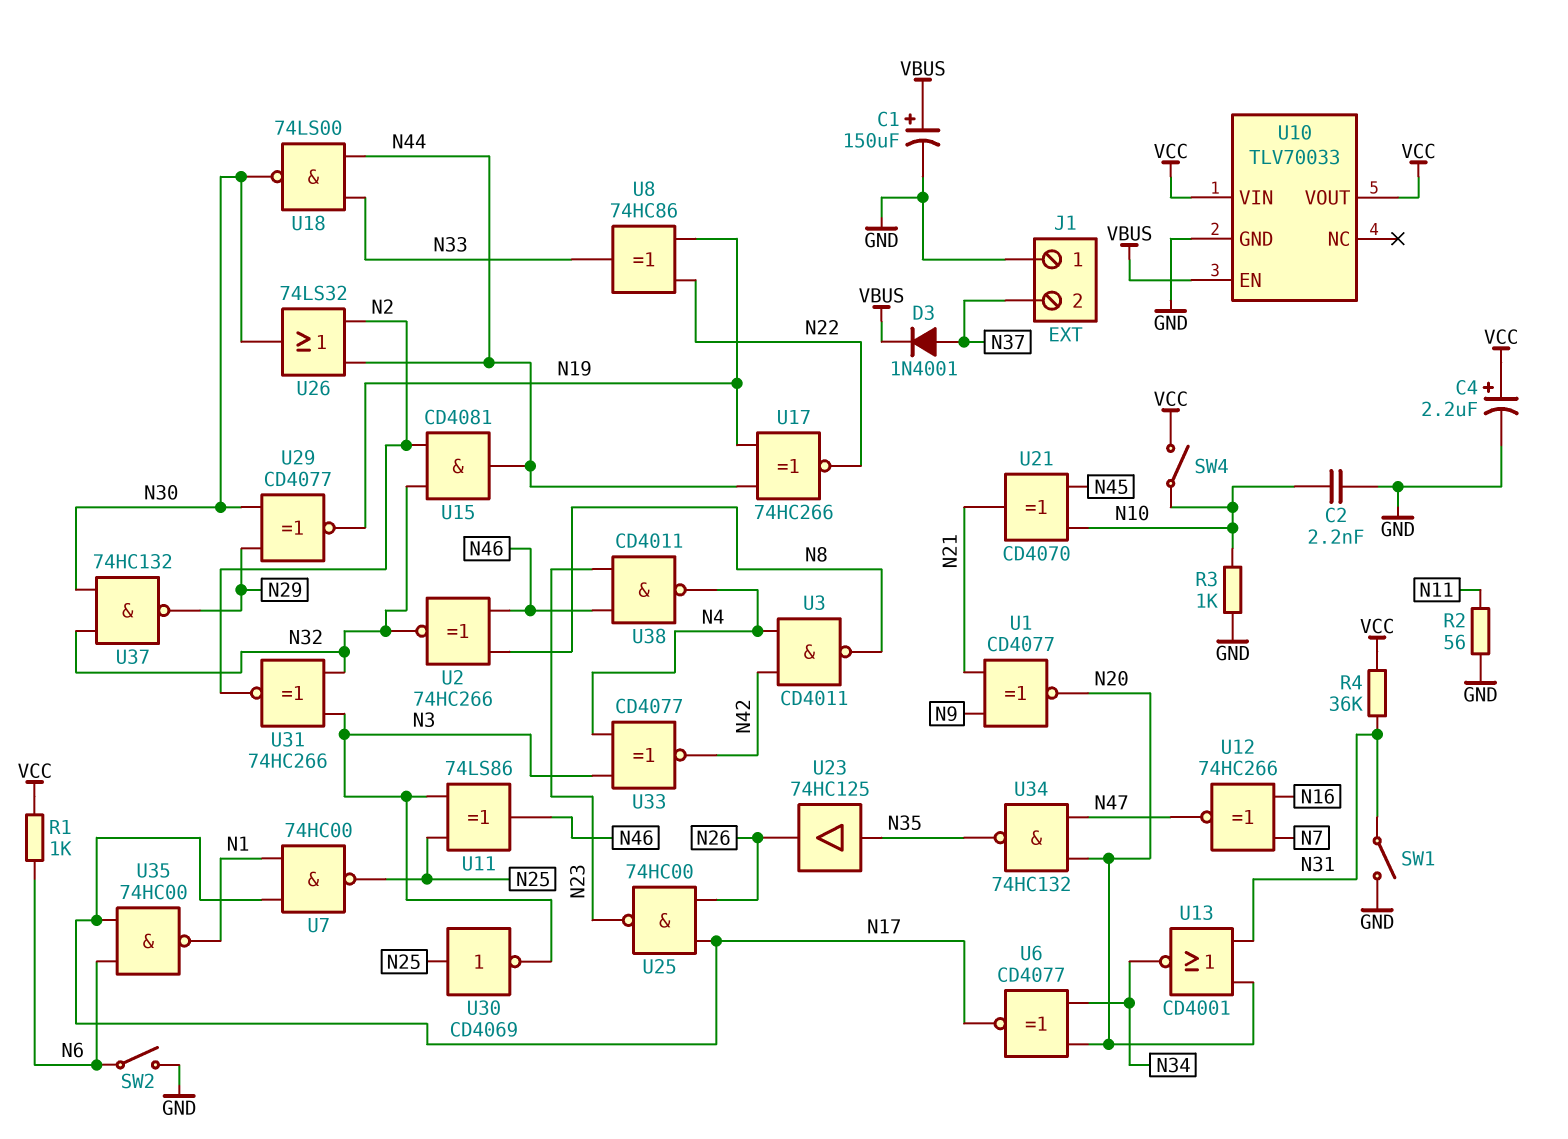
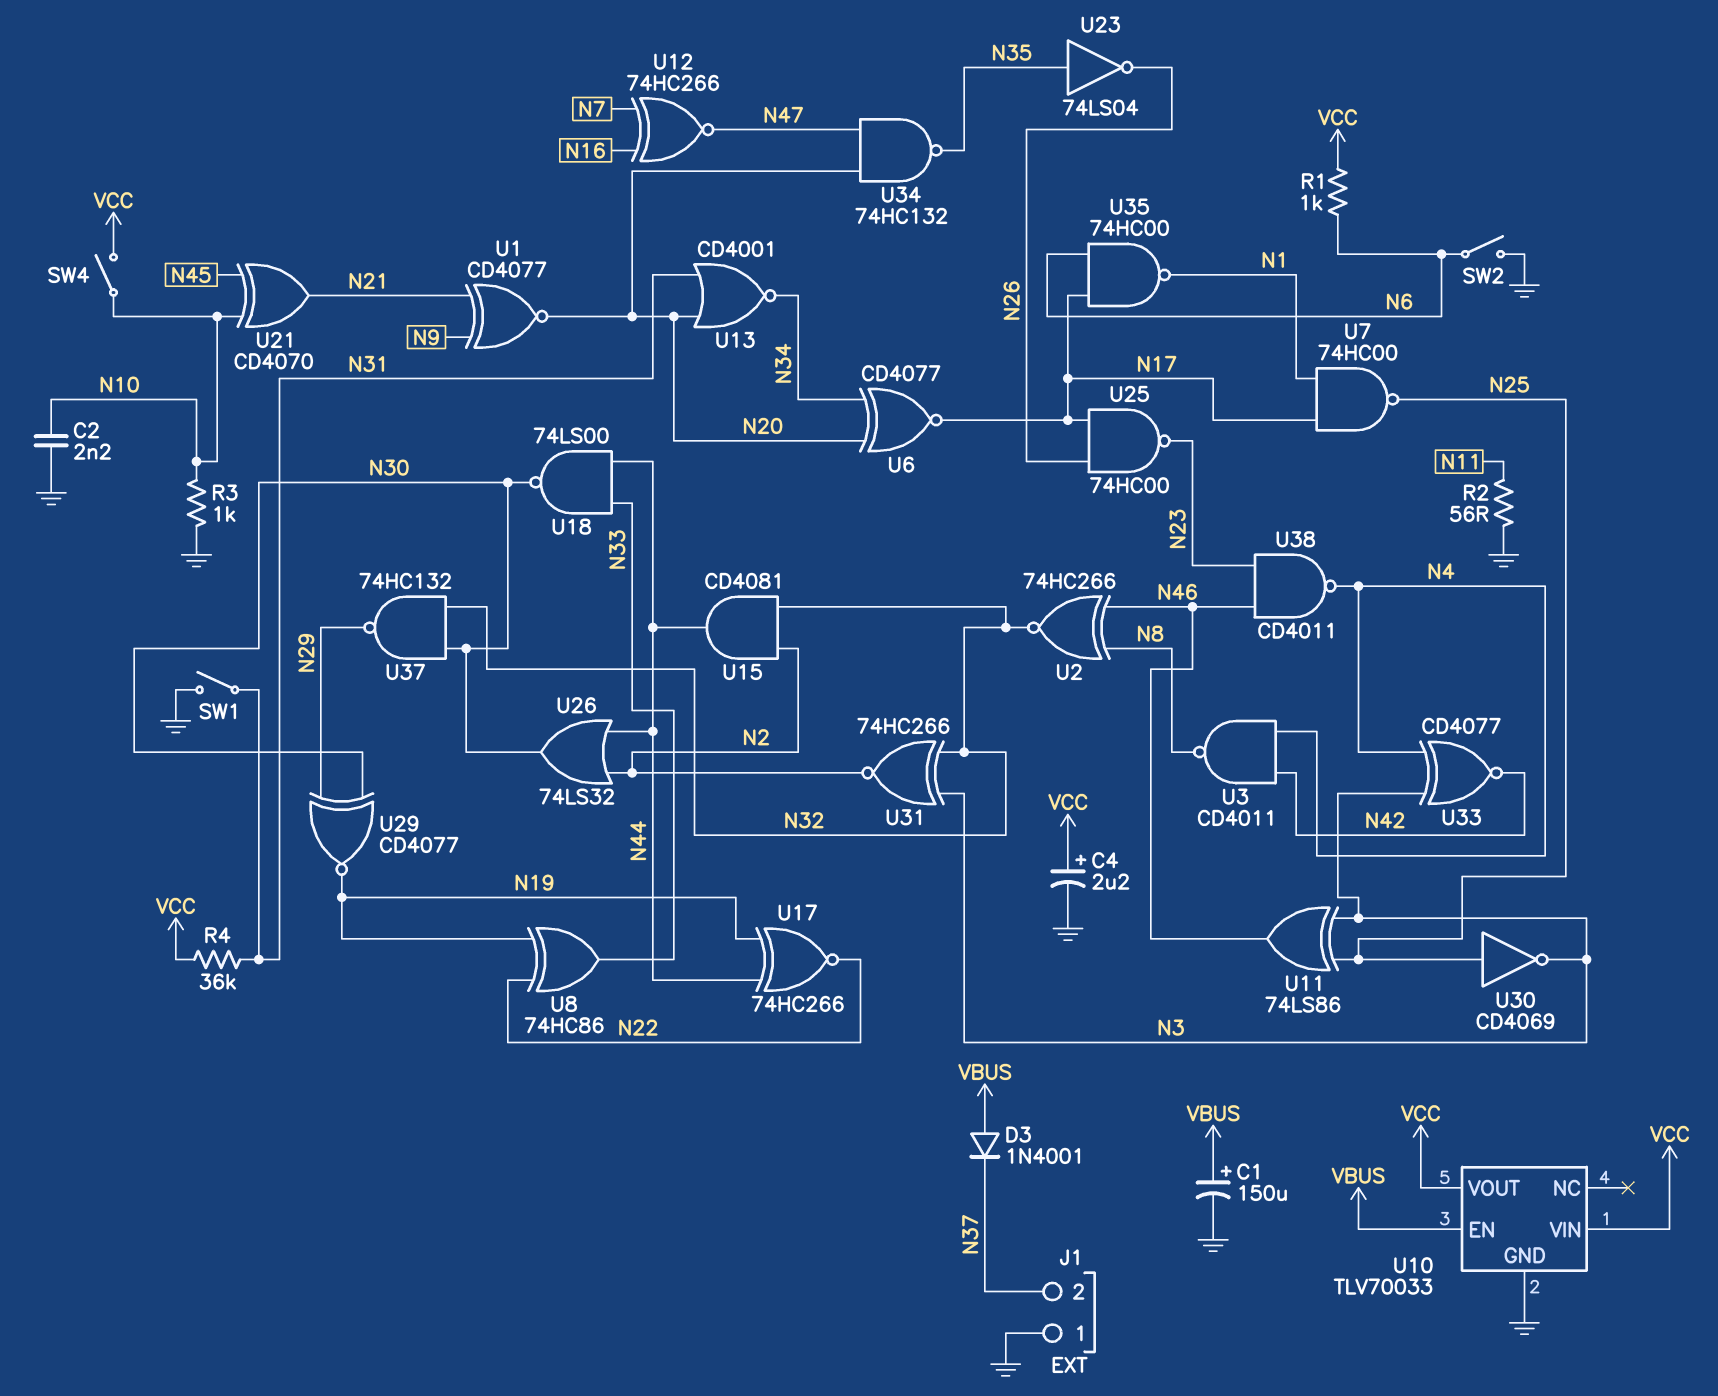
D3: diode 1N4001 (A N37, K VBUS) -> diode 1N4001 (A VBUS, K N37)
U23: buffer 74HC125 (in N35, out N26) -> NOT 74LS04 (in N35, out N26)

